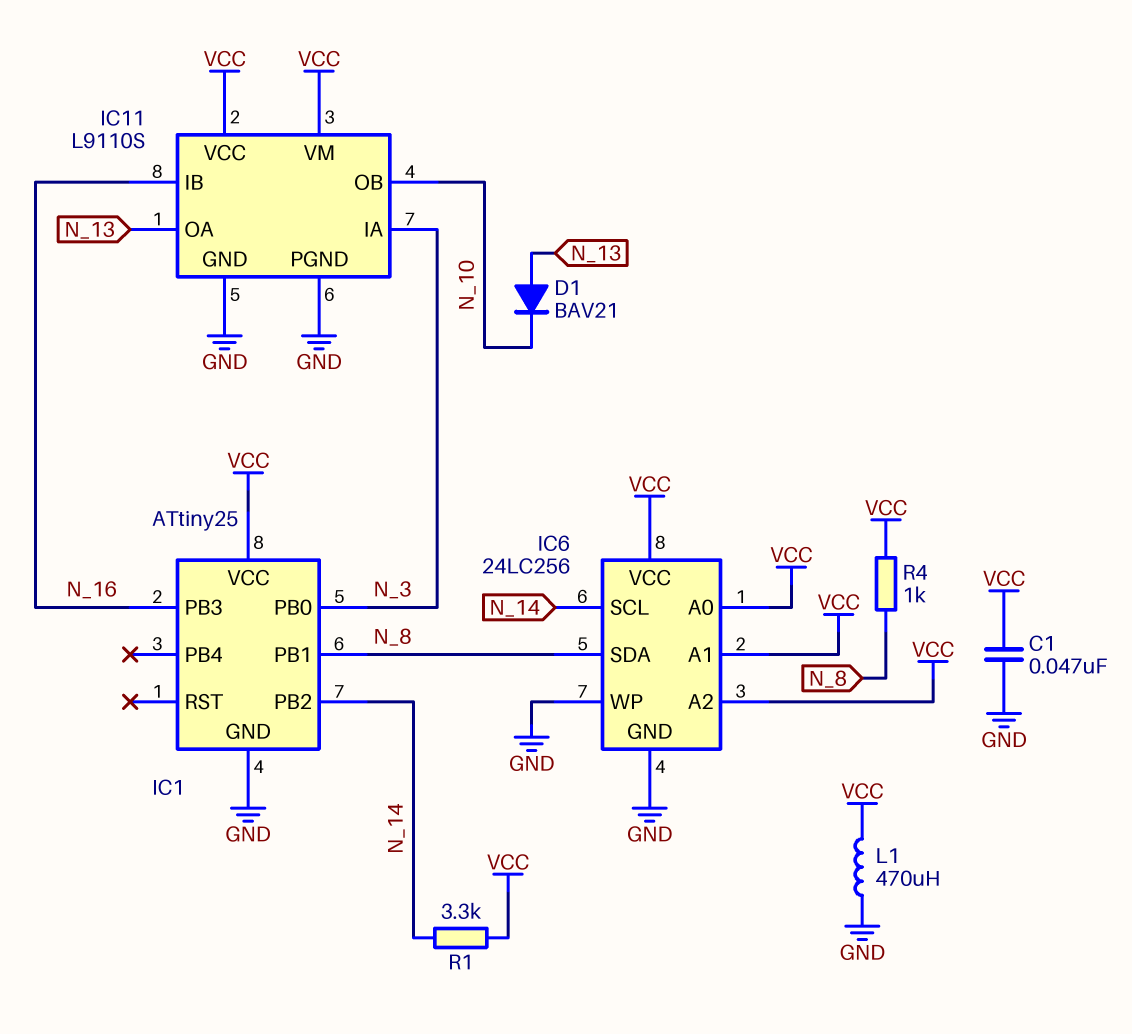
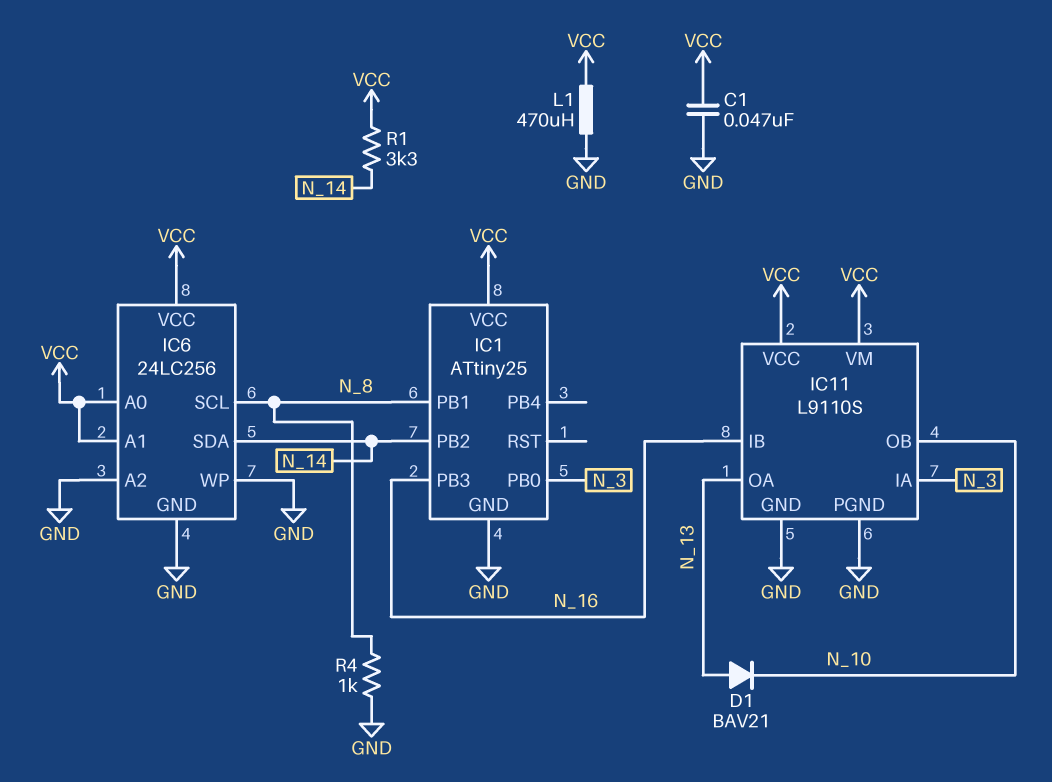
IC6 pin A2: VCC -> GND
IC6 pin SCL: N_14 -> N_8
IC6 pin SDA: N_8 -> N_14
R4: 1k (N_8, VCC) -> 1k (GND, N_8)

